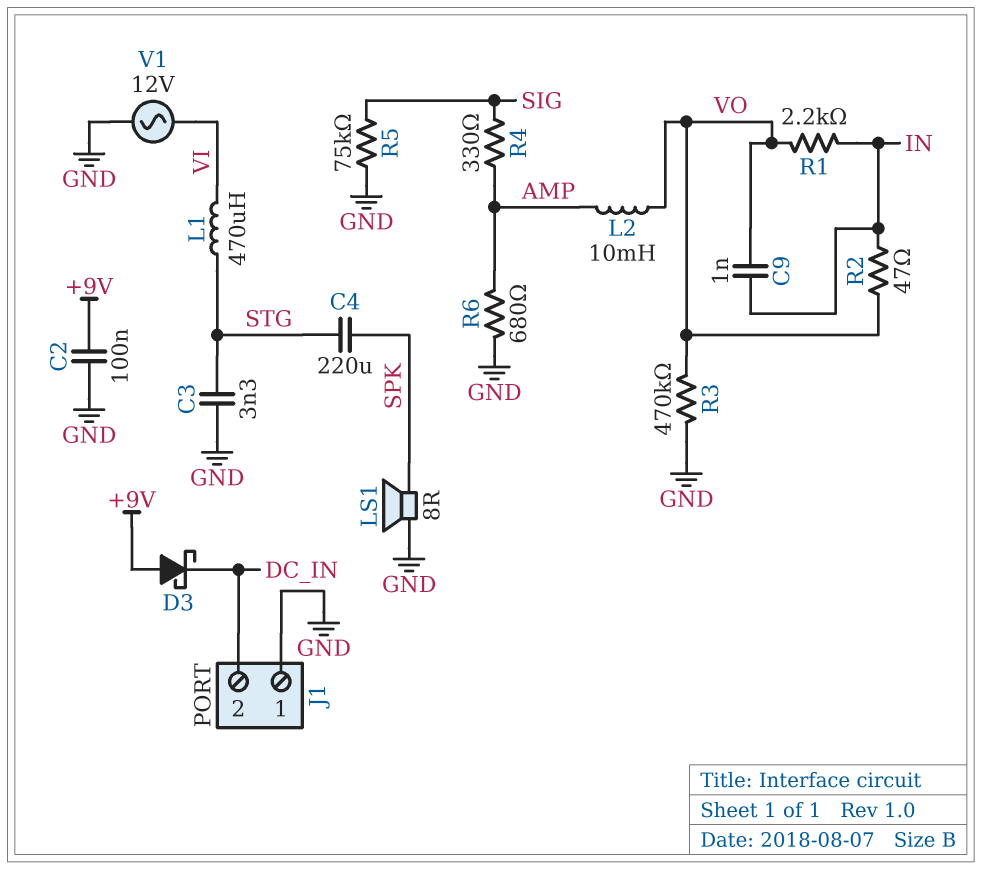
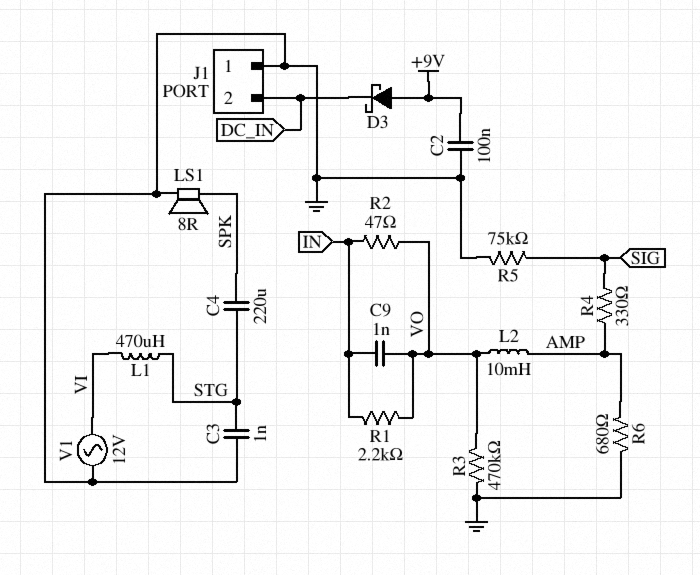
C3: 3.3nF (GND, STG) -> 1nF (GND, STG)

